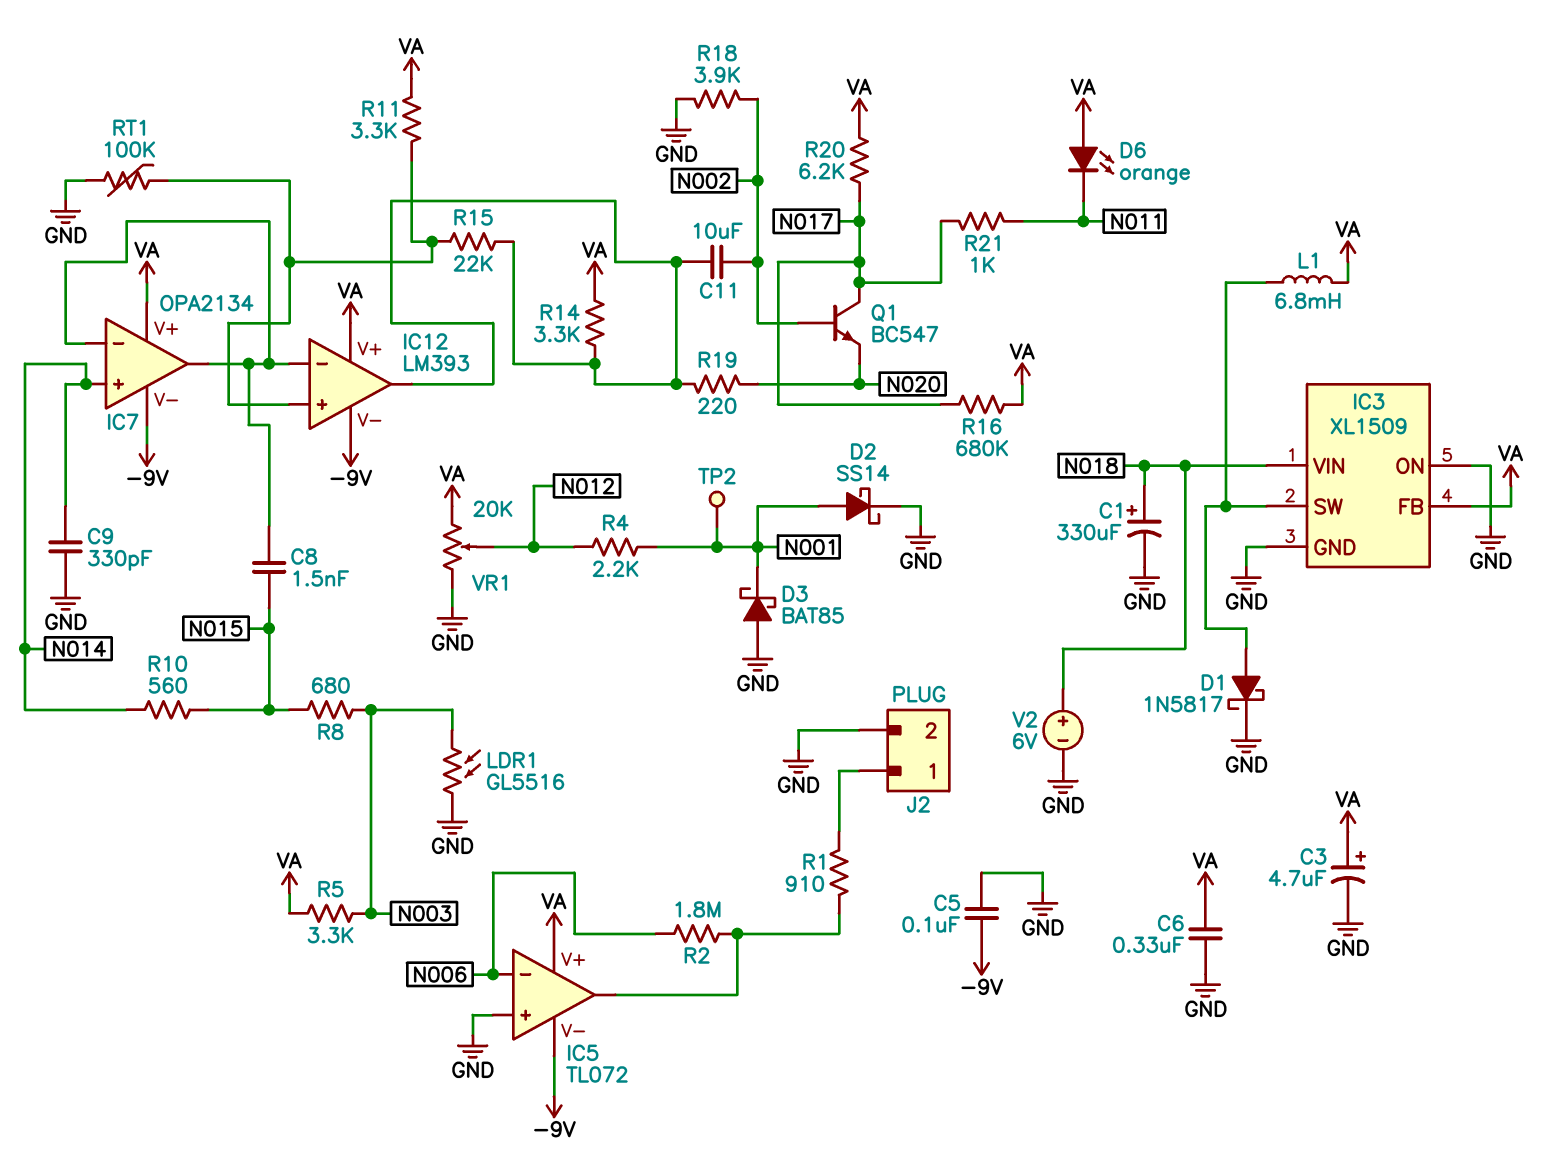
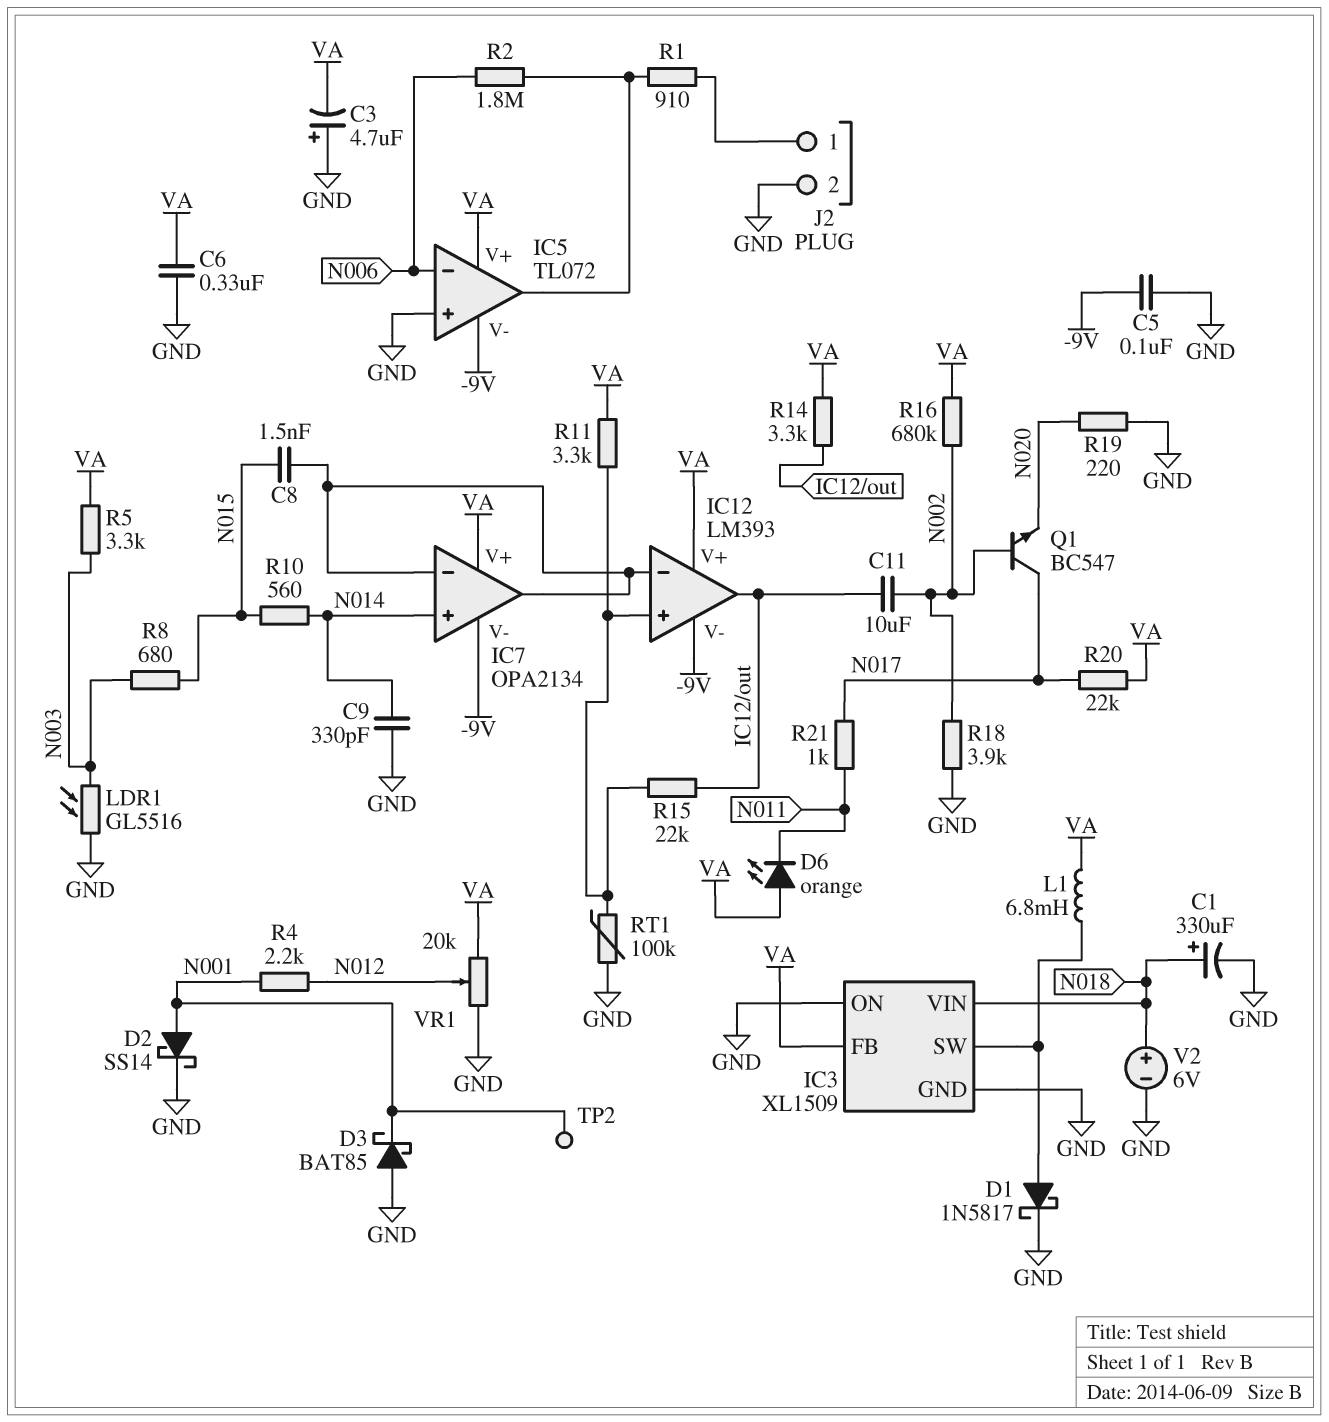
C3: 4.7uF (plus VA, minus GND) -> 4.7uF (plus GND, minus VA)
R16: 680k (N017, VA) -> 680k (N002, VA)
R19: 220 (IC12/out, N020) -> 220 (GND, N020)
R20: 6.2k (N017, VA) -> 22k (N017, VA)

